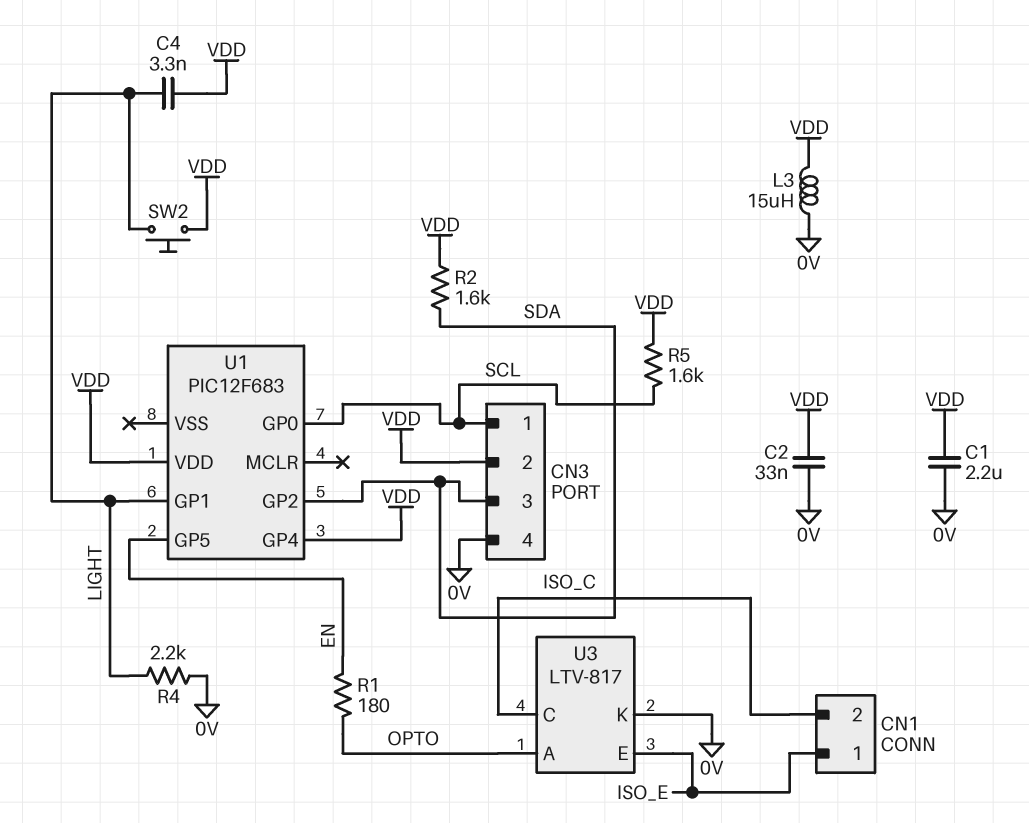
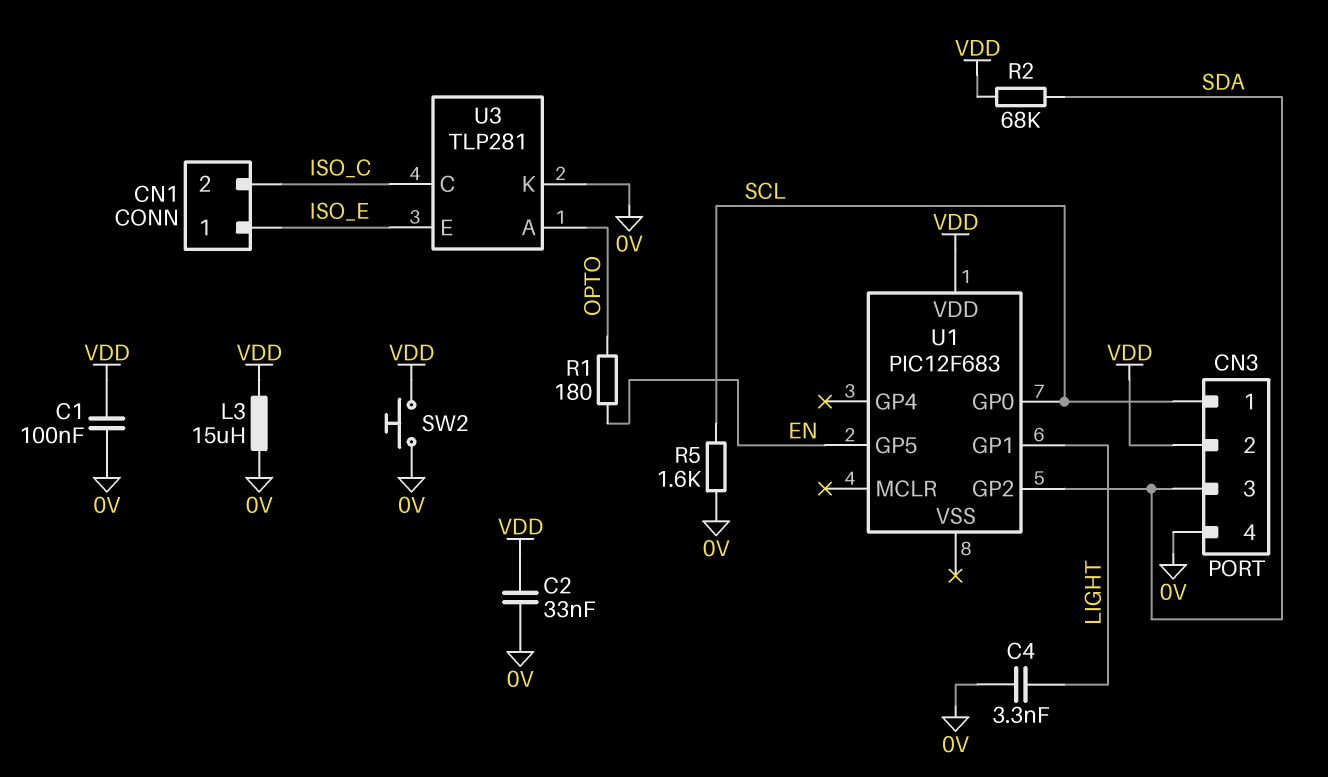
C1: 2.2uF (0V, VDD) -> 100nF (0V, VDD)
C4: 3.3nF (LIGHT, VDD) -> 3.3nF (0V, LIGHT)
R2: 1.6k (SDA, VDD) -> 68k (SDA, VDD)
R4: 2.2k (0V, LIGHT) -> none
R5: 1.6k (SCL, VDD) -> 1.6k (0V, SCL)
SW2: button (LIGHT, VDD) -> button (0V, VDD)
U1 pin GP4: VDD -> none
U3: LTV-817 -> TLP281

